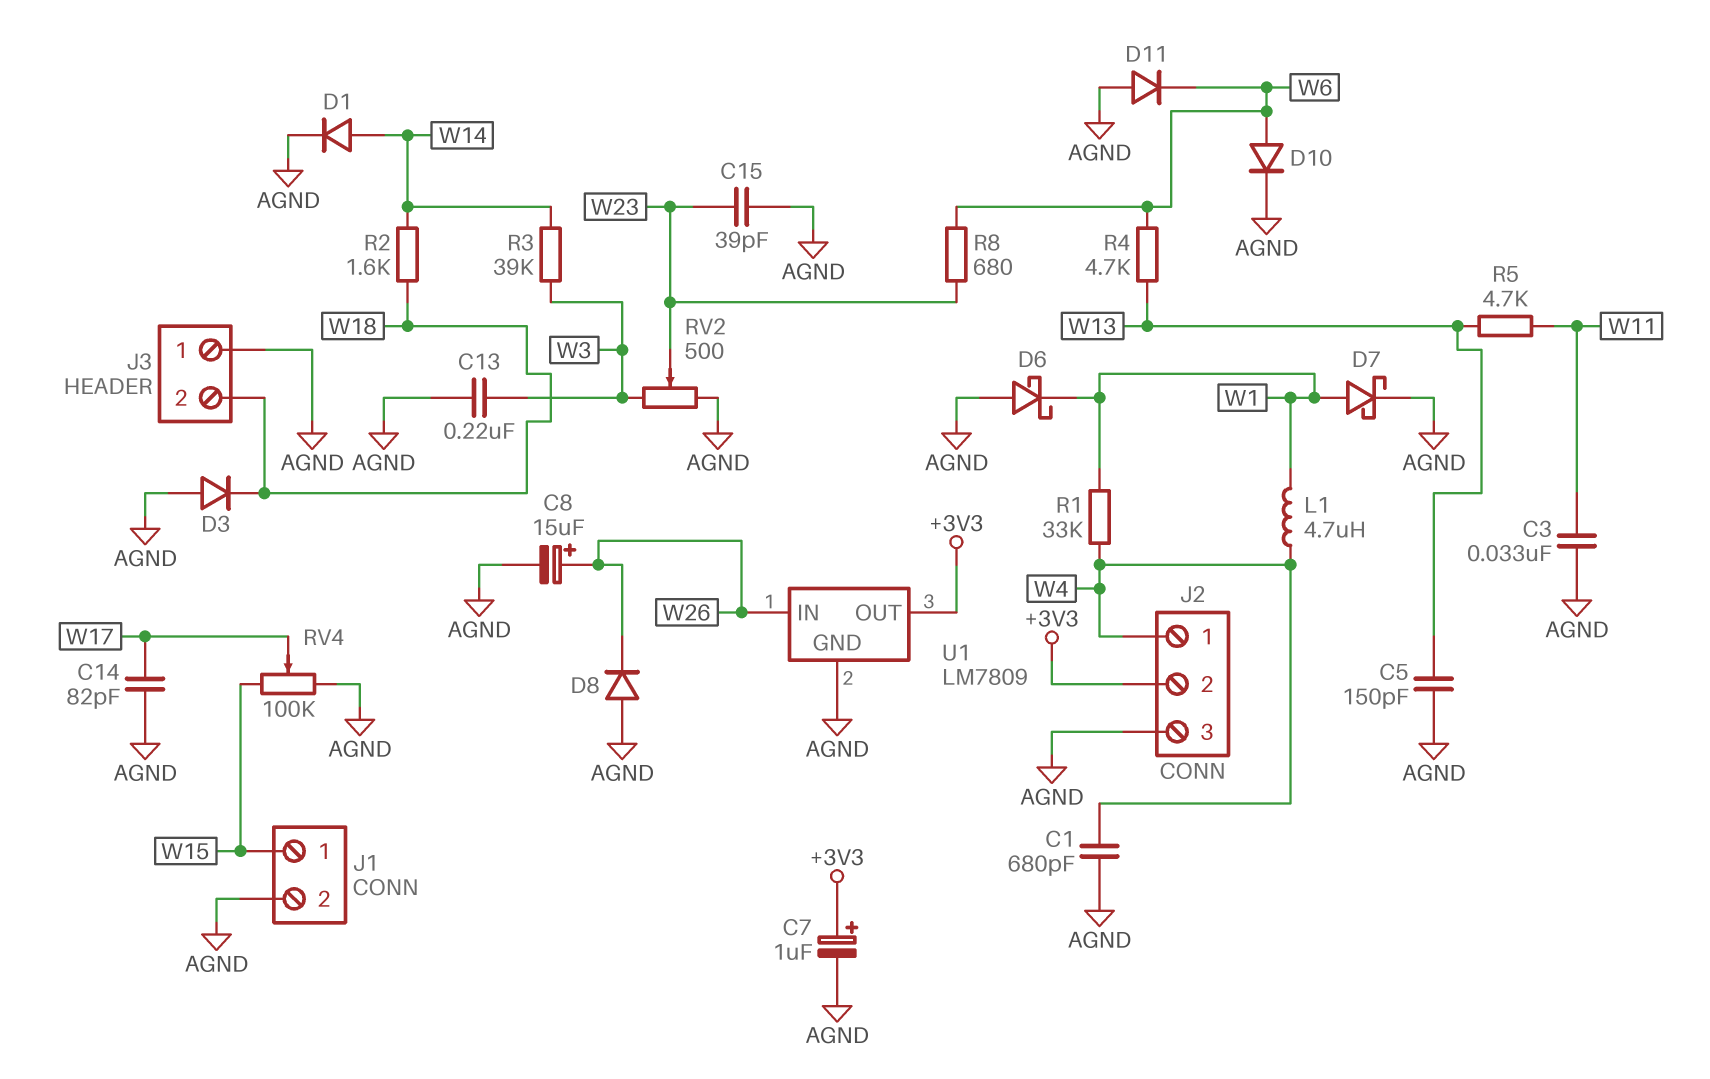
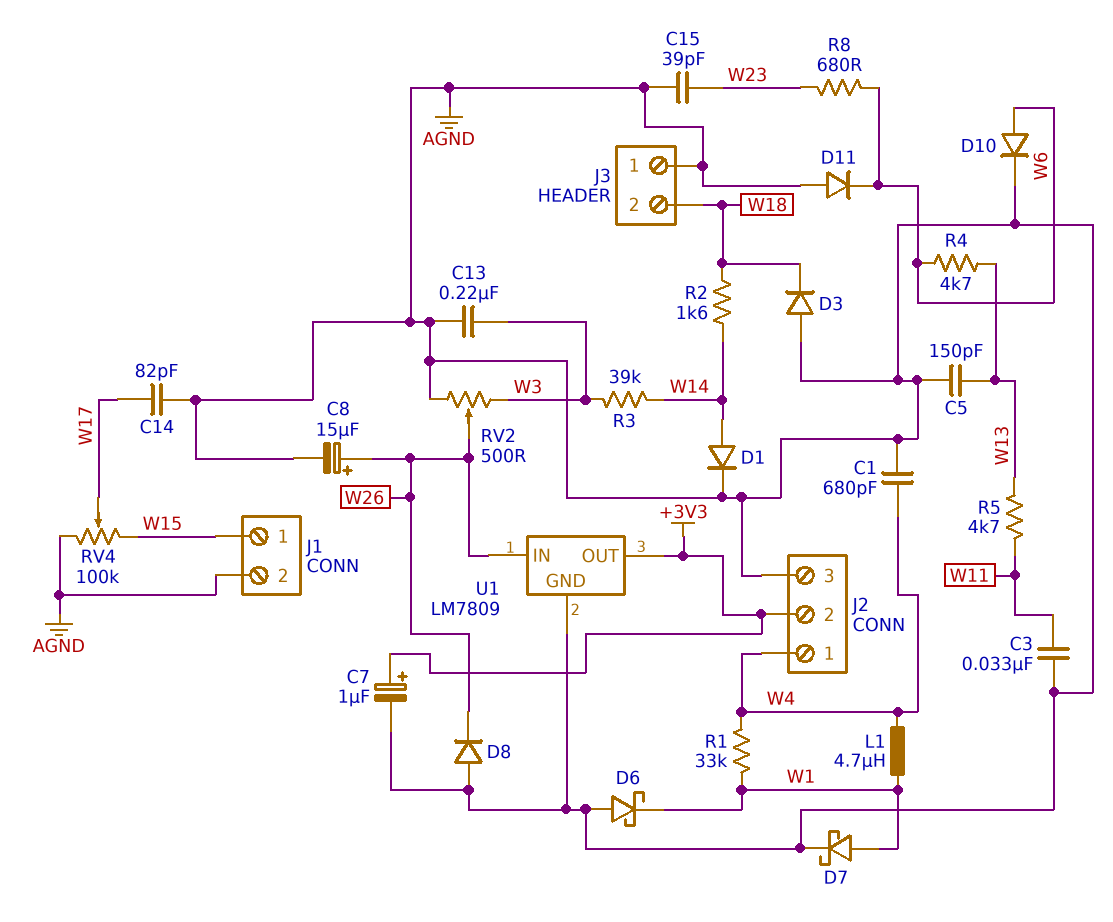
RV2: 500 (AGND, W3, wiper W23) -> 500 (AGND, W3, wiper W26)

